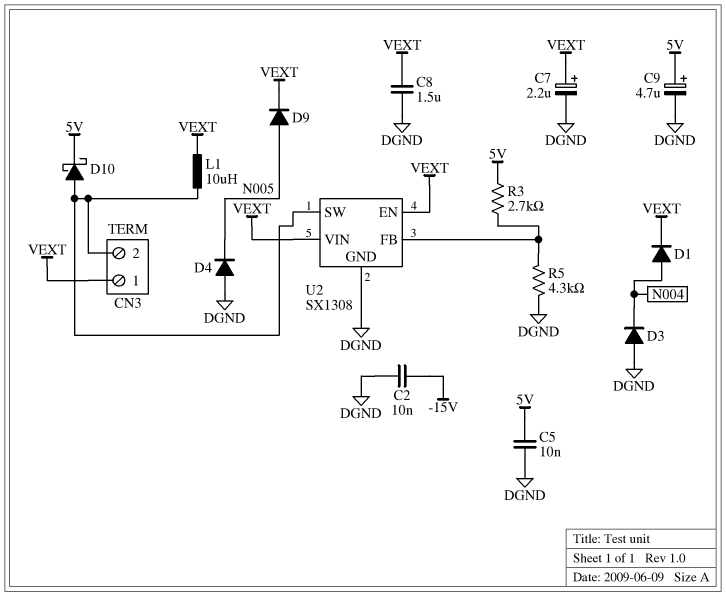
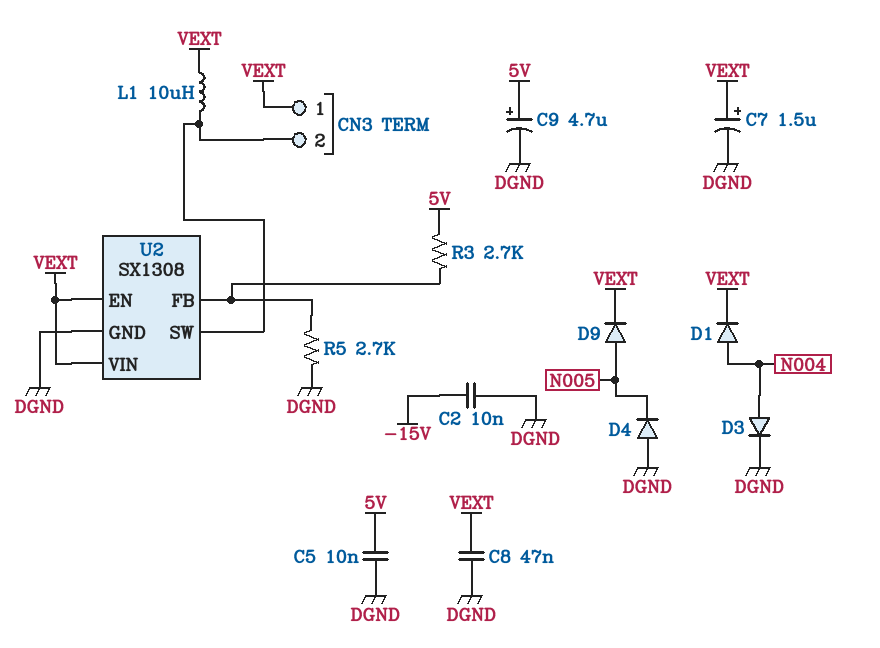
C7: 2.2uF (plus VEXT, minus DGND) -> 1.5uF (plus VEXT, minus DGND)
C8: 1.5uF (DGND, VEXT) -> 47nF (DGND, VEXT)
D3: diode (A DGND, K N004) -> diode (A N004, K DGND)
D10: schottky (A CN3/2, K 5V) -> none
R5: 4.3k (DGND, U2/FB) -> 2.7k (DGND, U2/FB)

